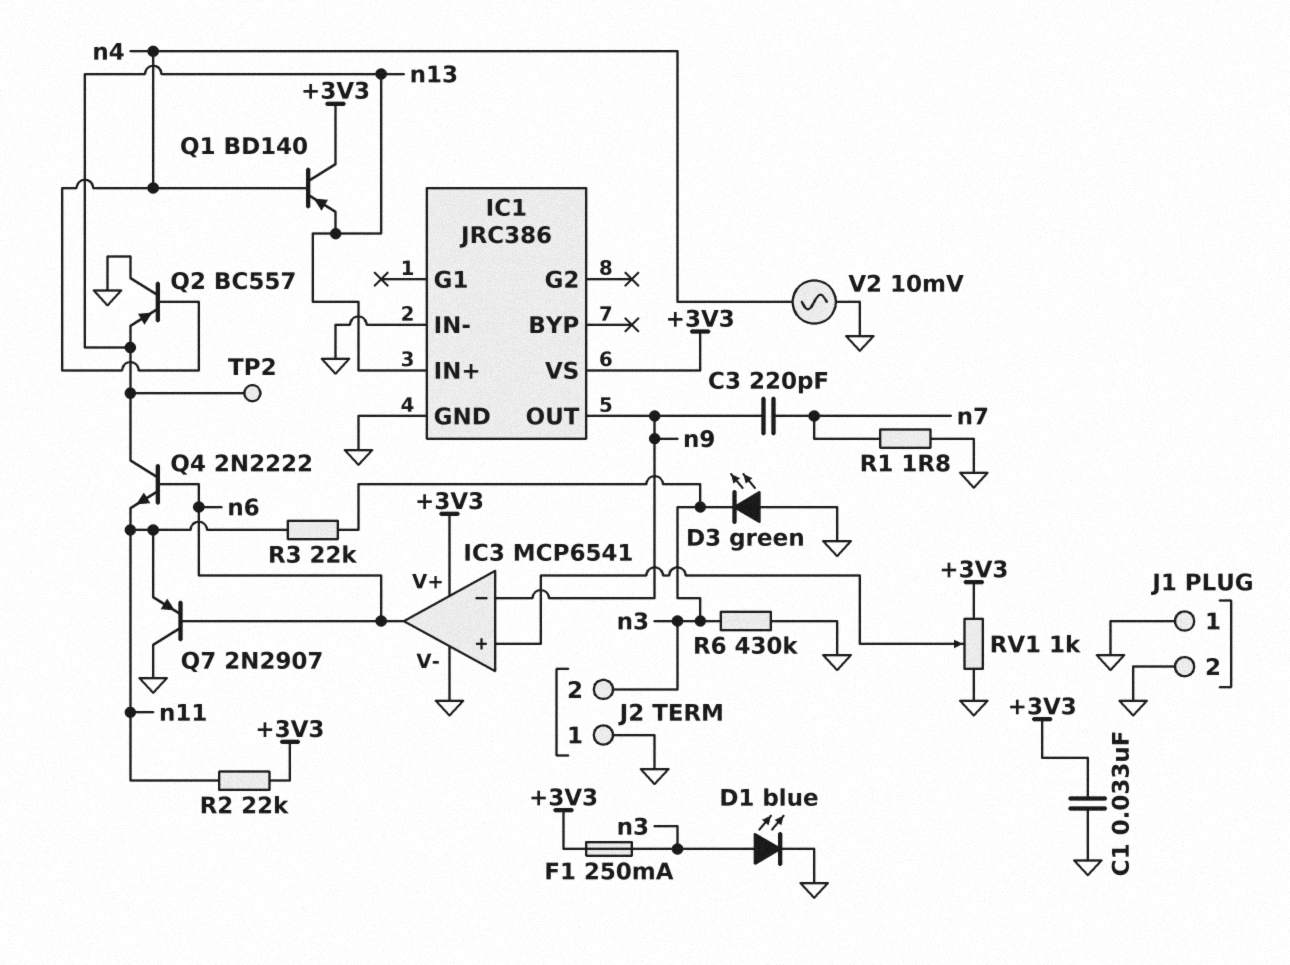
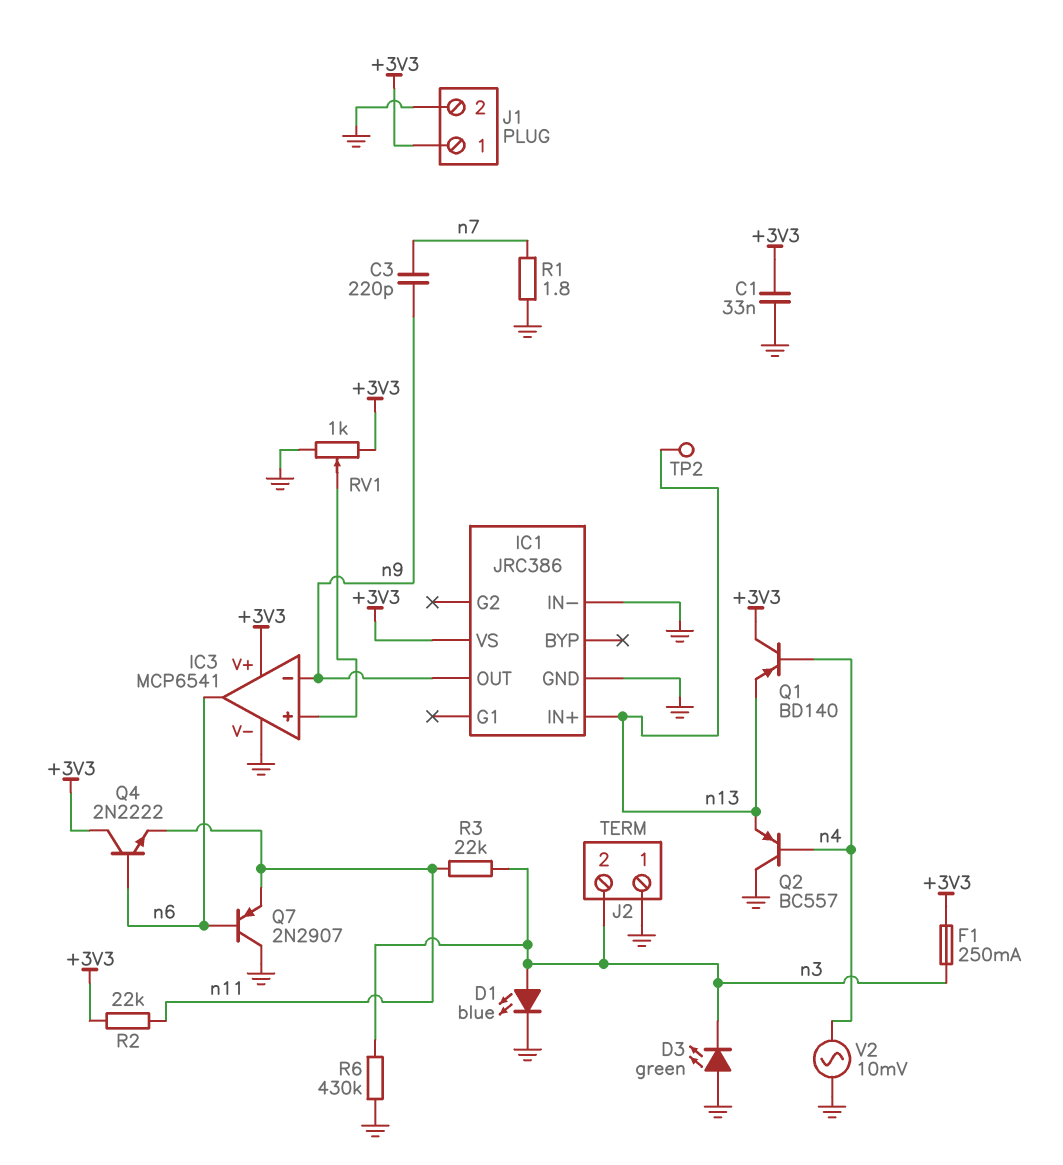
J1 pin 1: GND -> +3V3
Q4: NPN 2N2222 (B n6, C n13, E n11) -> NPN 2N2222 (B n6, C +3V3, E n11)

